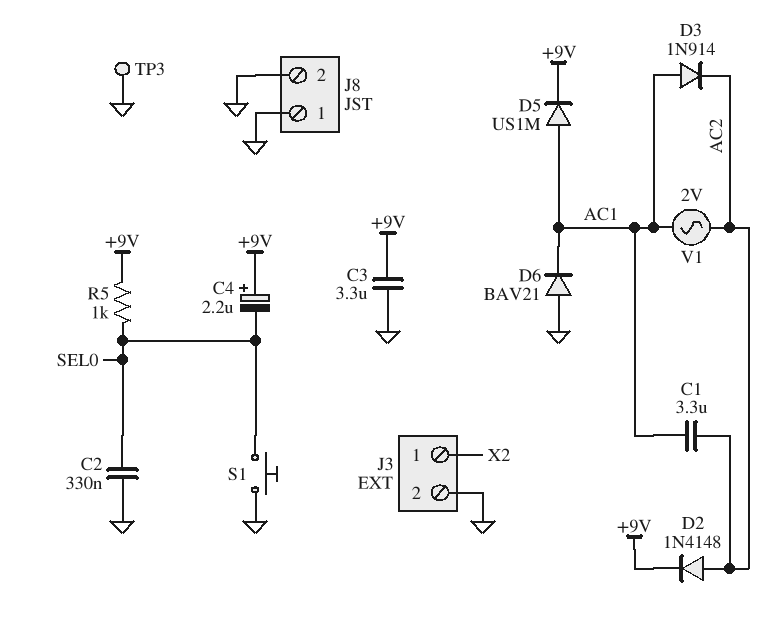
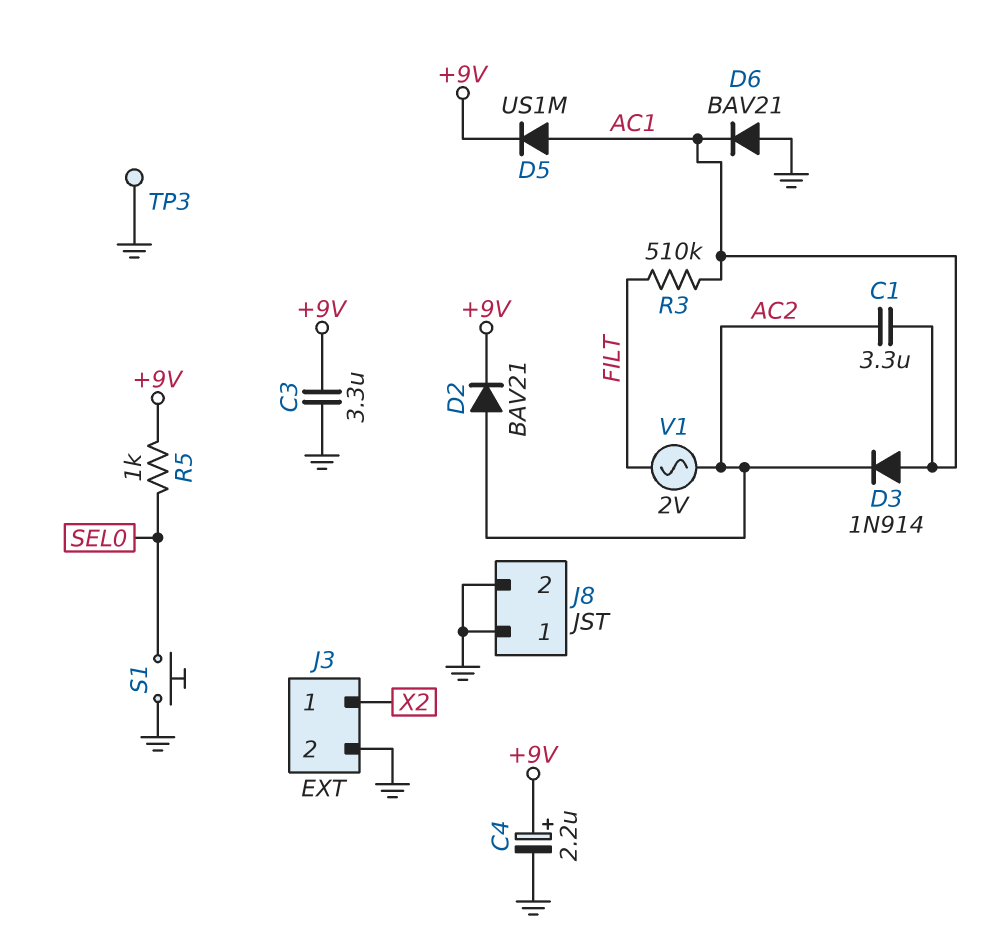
C2: 330nF (GND, SEL0) -> none
C4: 2.2uF (plus +9V, minus SEL0) -> 2.2uF (plus +9V, minus GND)
D2: diode 1N4148 (A AC2, K +9V) -> diode BAV21 (A AC2, K +9V)
R3: none -> 510k (AC1, FILT)
V1: AC 2V (AC1, AC2) -> AC 2V (AC2, FILT)

